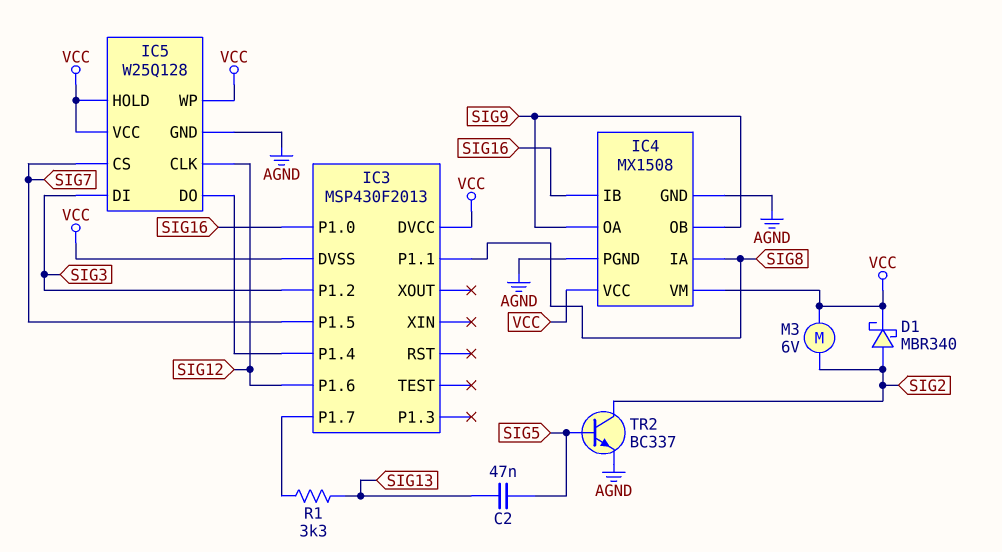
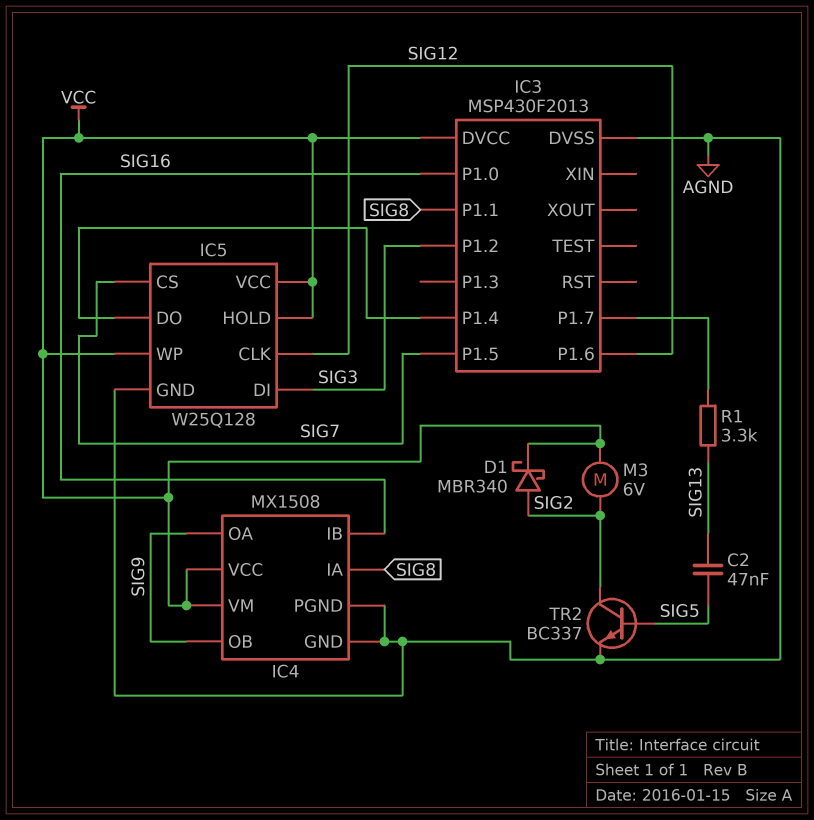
IC3 pin DVSS: VCC -> AGND

